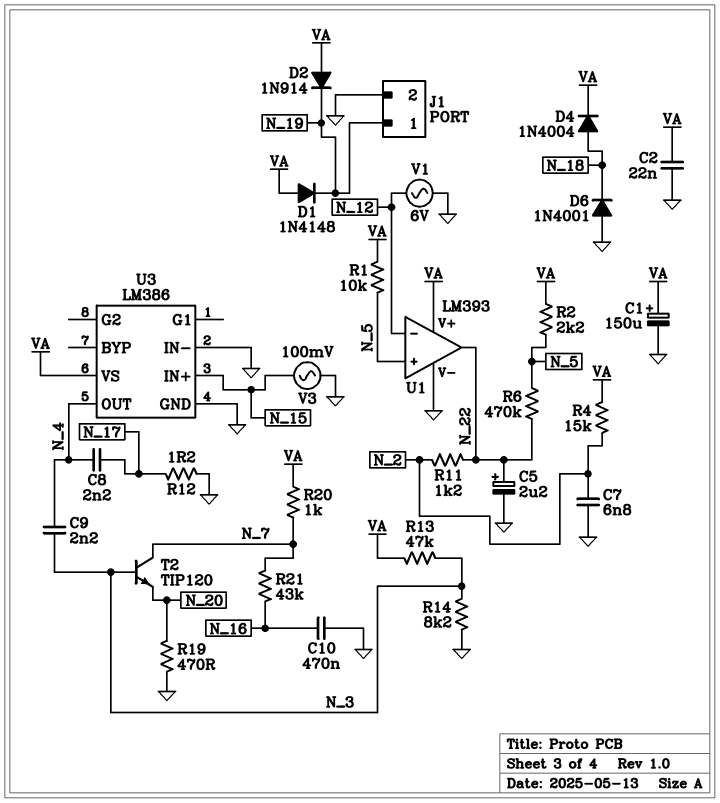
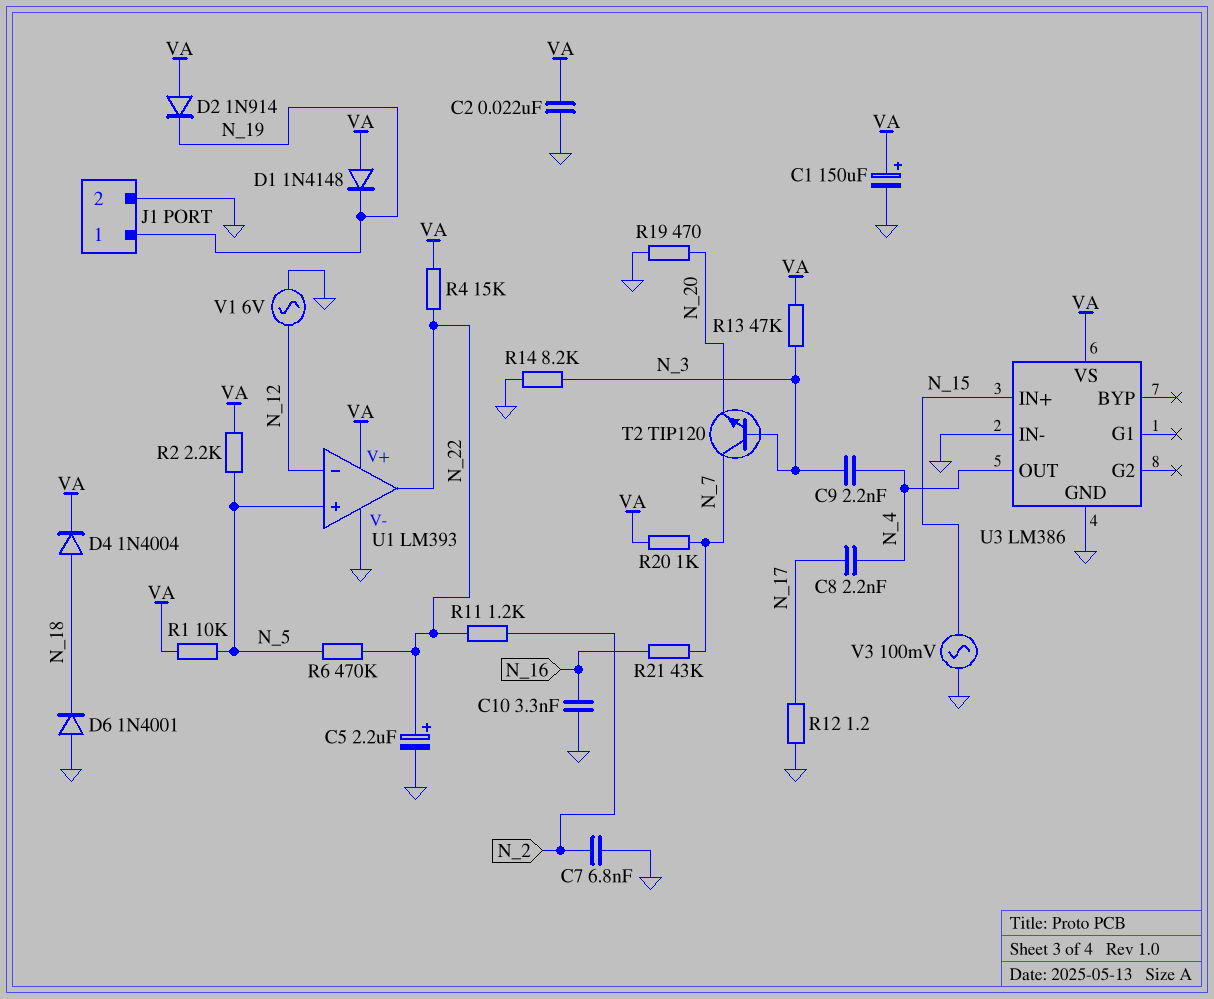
C10: 470nF (GND, N_16) -> 3.3nF (GND, N_16)
R4: 15k (N_2, VA) -> 15k (N_22, VA)

